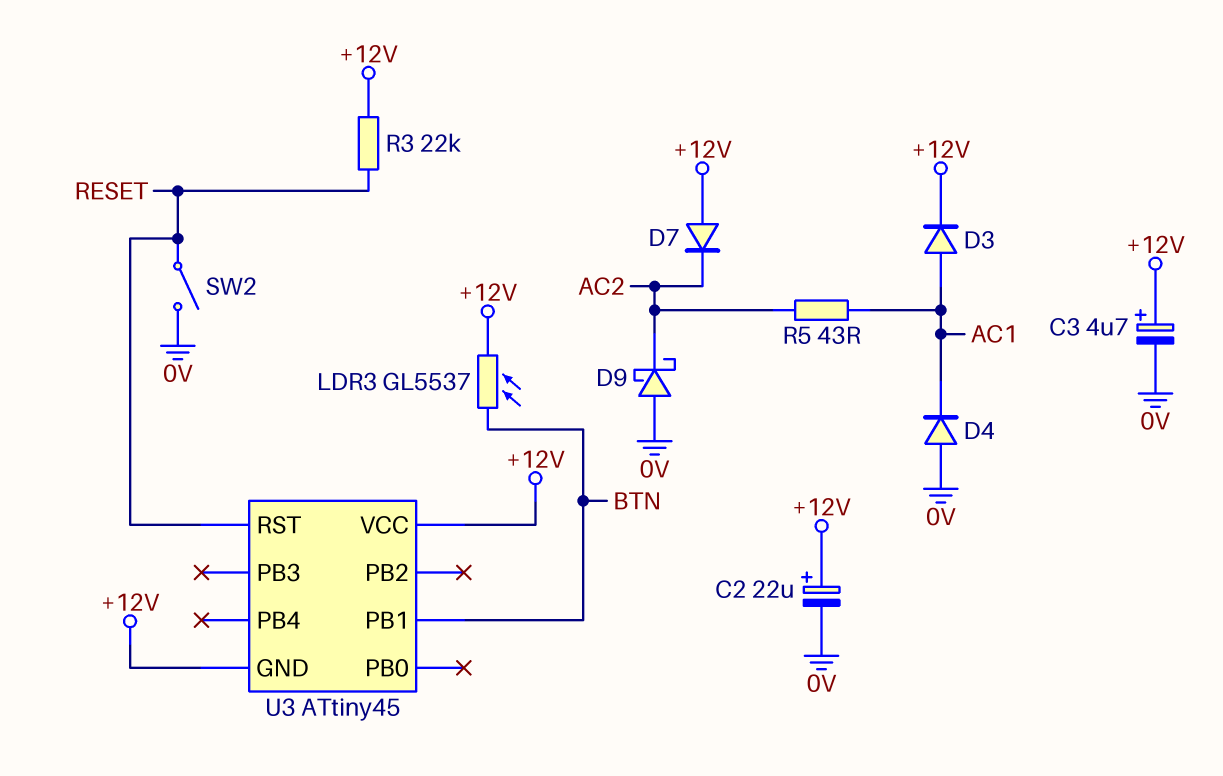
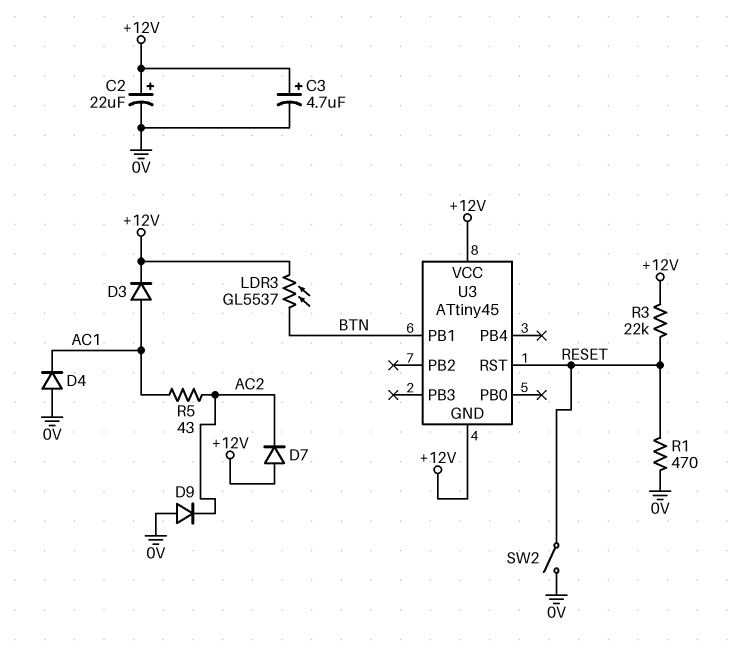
D9: schottky (A 0V, K AC2) -> diode (A 0V, K AC2)
R1: none -> 470 (0V, RESET)

